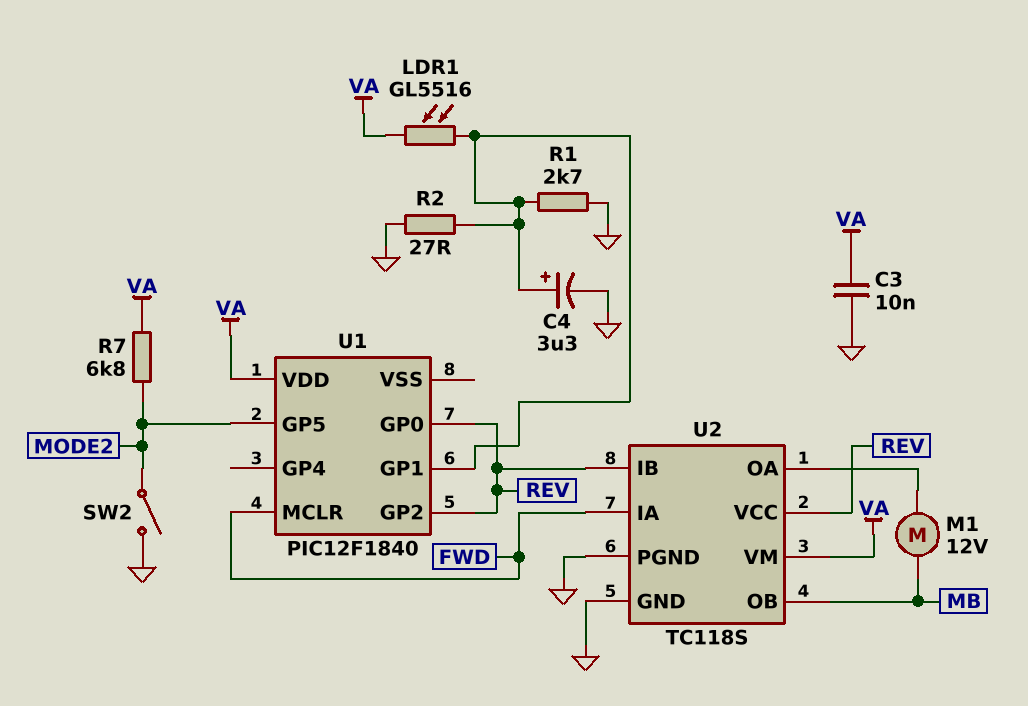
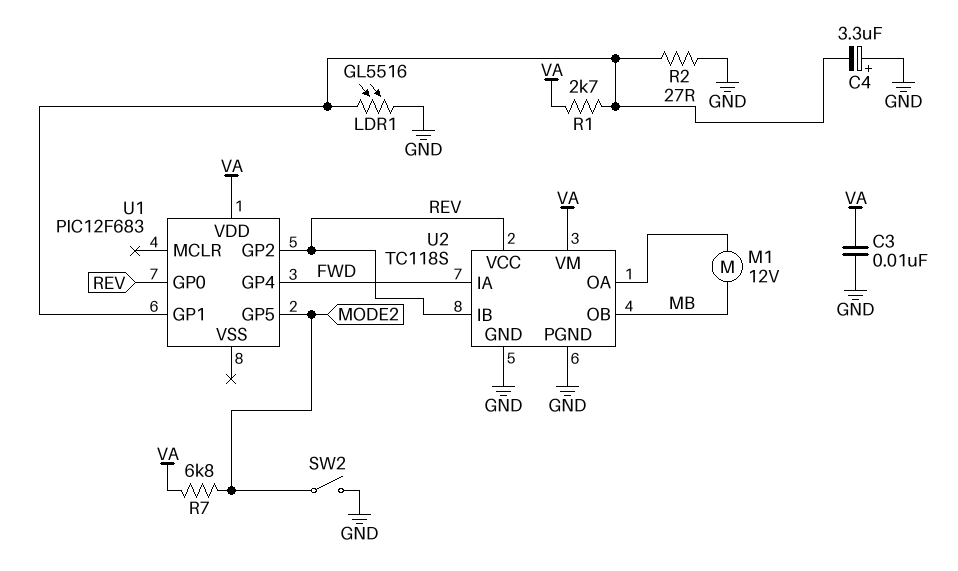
C4: 3.3uF (plus U1/GP1, minus GND) -> 3.3uF (plus GND, minus U1/GP1)
LDR1: GL5516 (U1/GP1, VA) -> GL5516 (GND, U1/GP1)
R1: 2.7k (GND, U1/GP1) -> 2.7k (U1/GP1, VA)
U1: PIC12F1840 -> PIC12F683
U1 pin GP4: none -> FWD
U1 pin MCLR: FWD -> none

